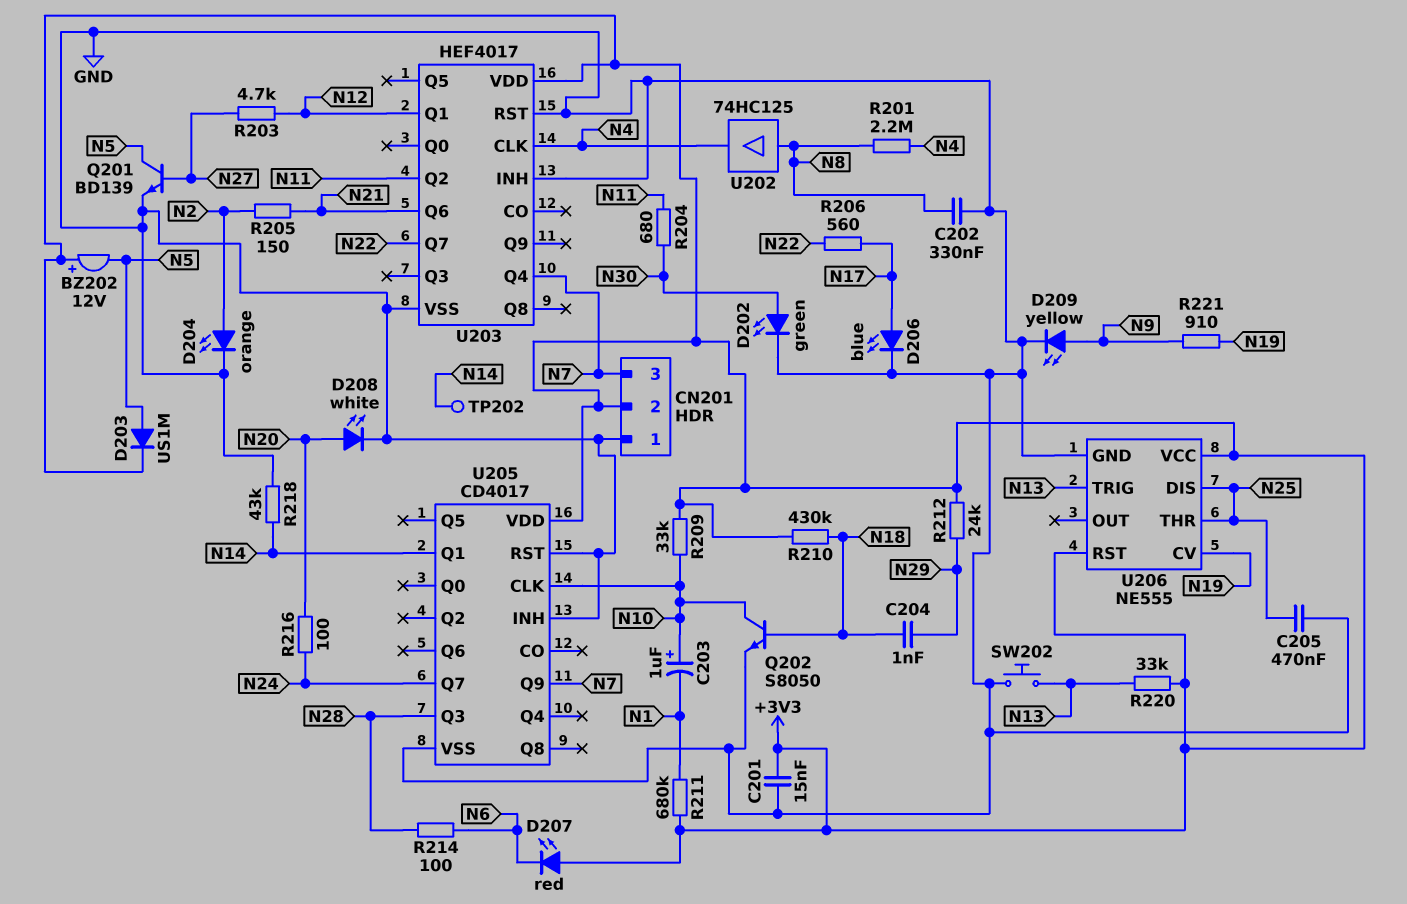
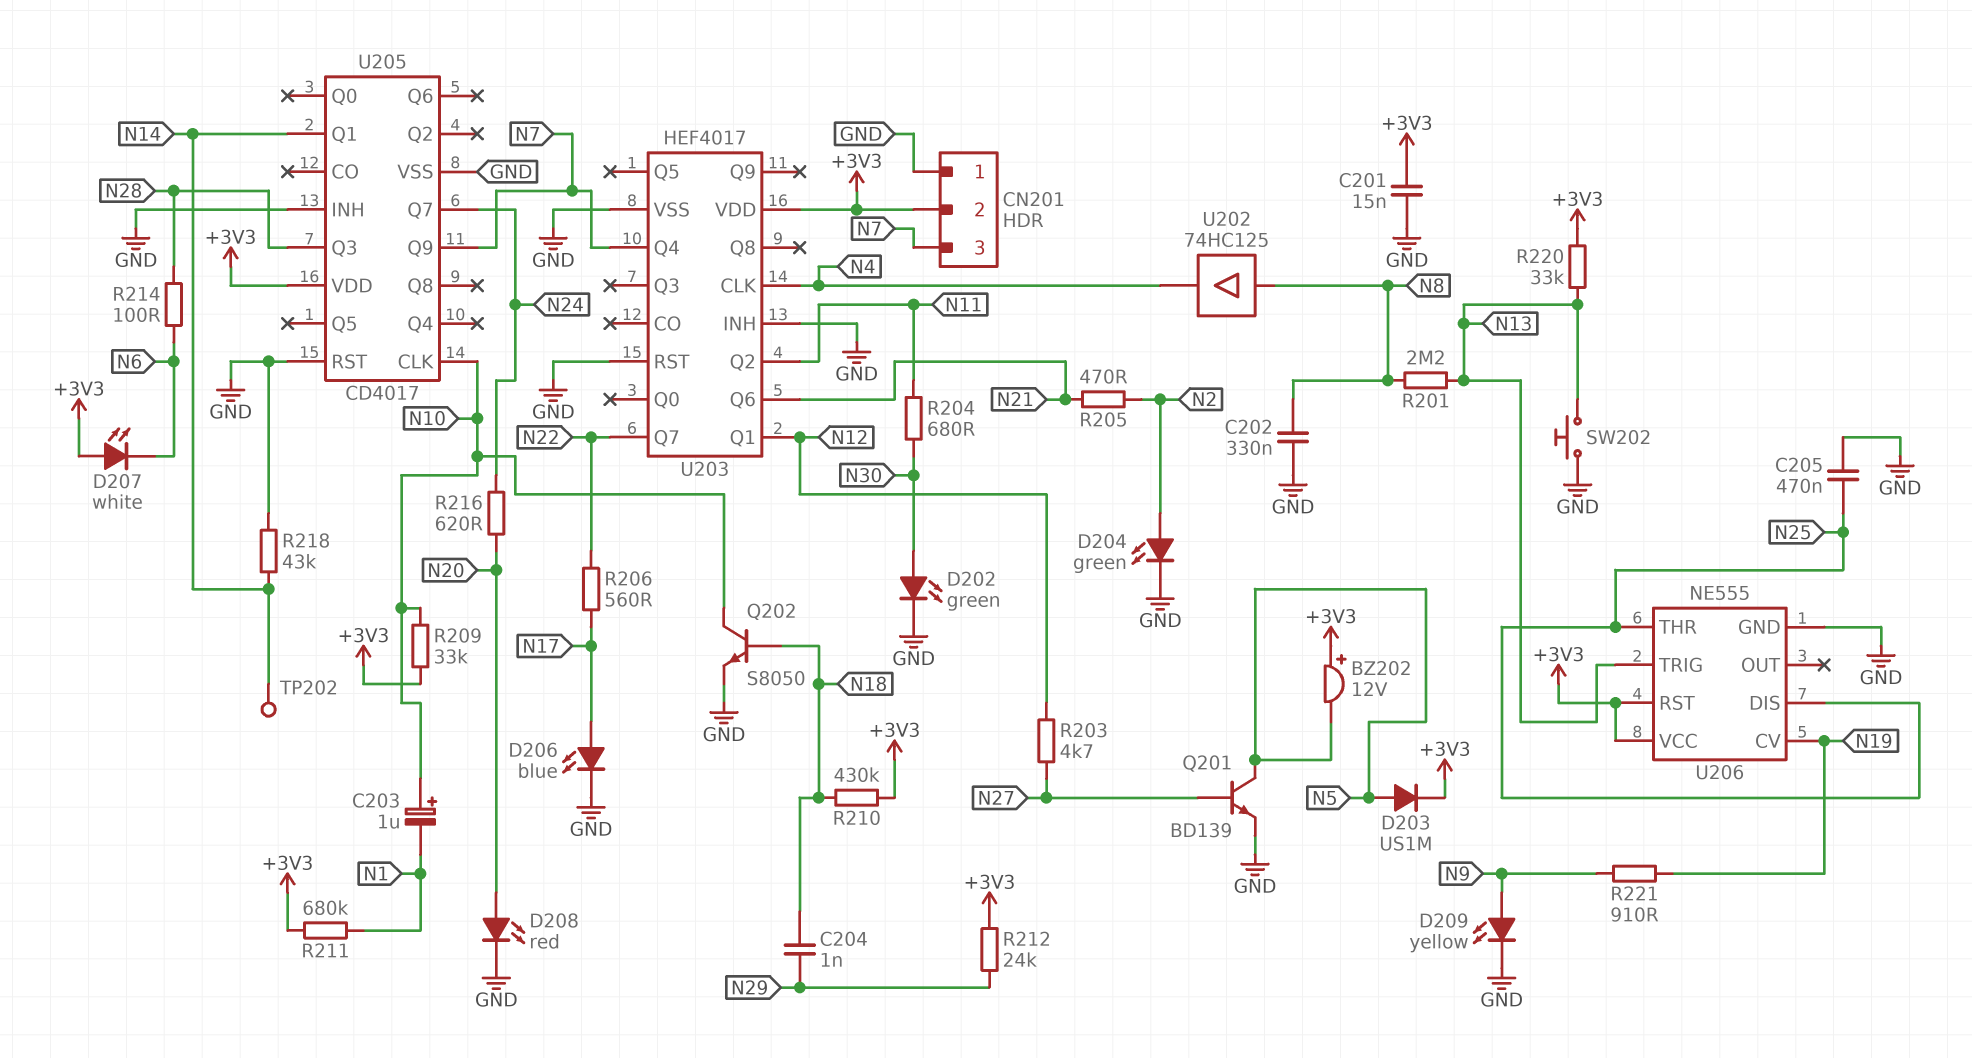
D204: LED orange (A N2, K GND) -> LED green (A N2, K GND)
D207: LED red (A +3V3, K N6) -> LED white (A +3V3, K N6)
D208: LED white (A N20, K GND) -> LED red (A N20, K GND)
R201: 2.2M (N4, N8) -> 2.2M (N8, N13)
R205: 150 (N2, N21) -> 470 (N2, N21)
R216: 100 (N20, N24) -> 620 (N20, N24)

